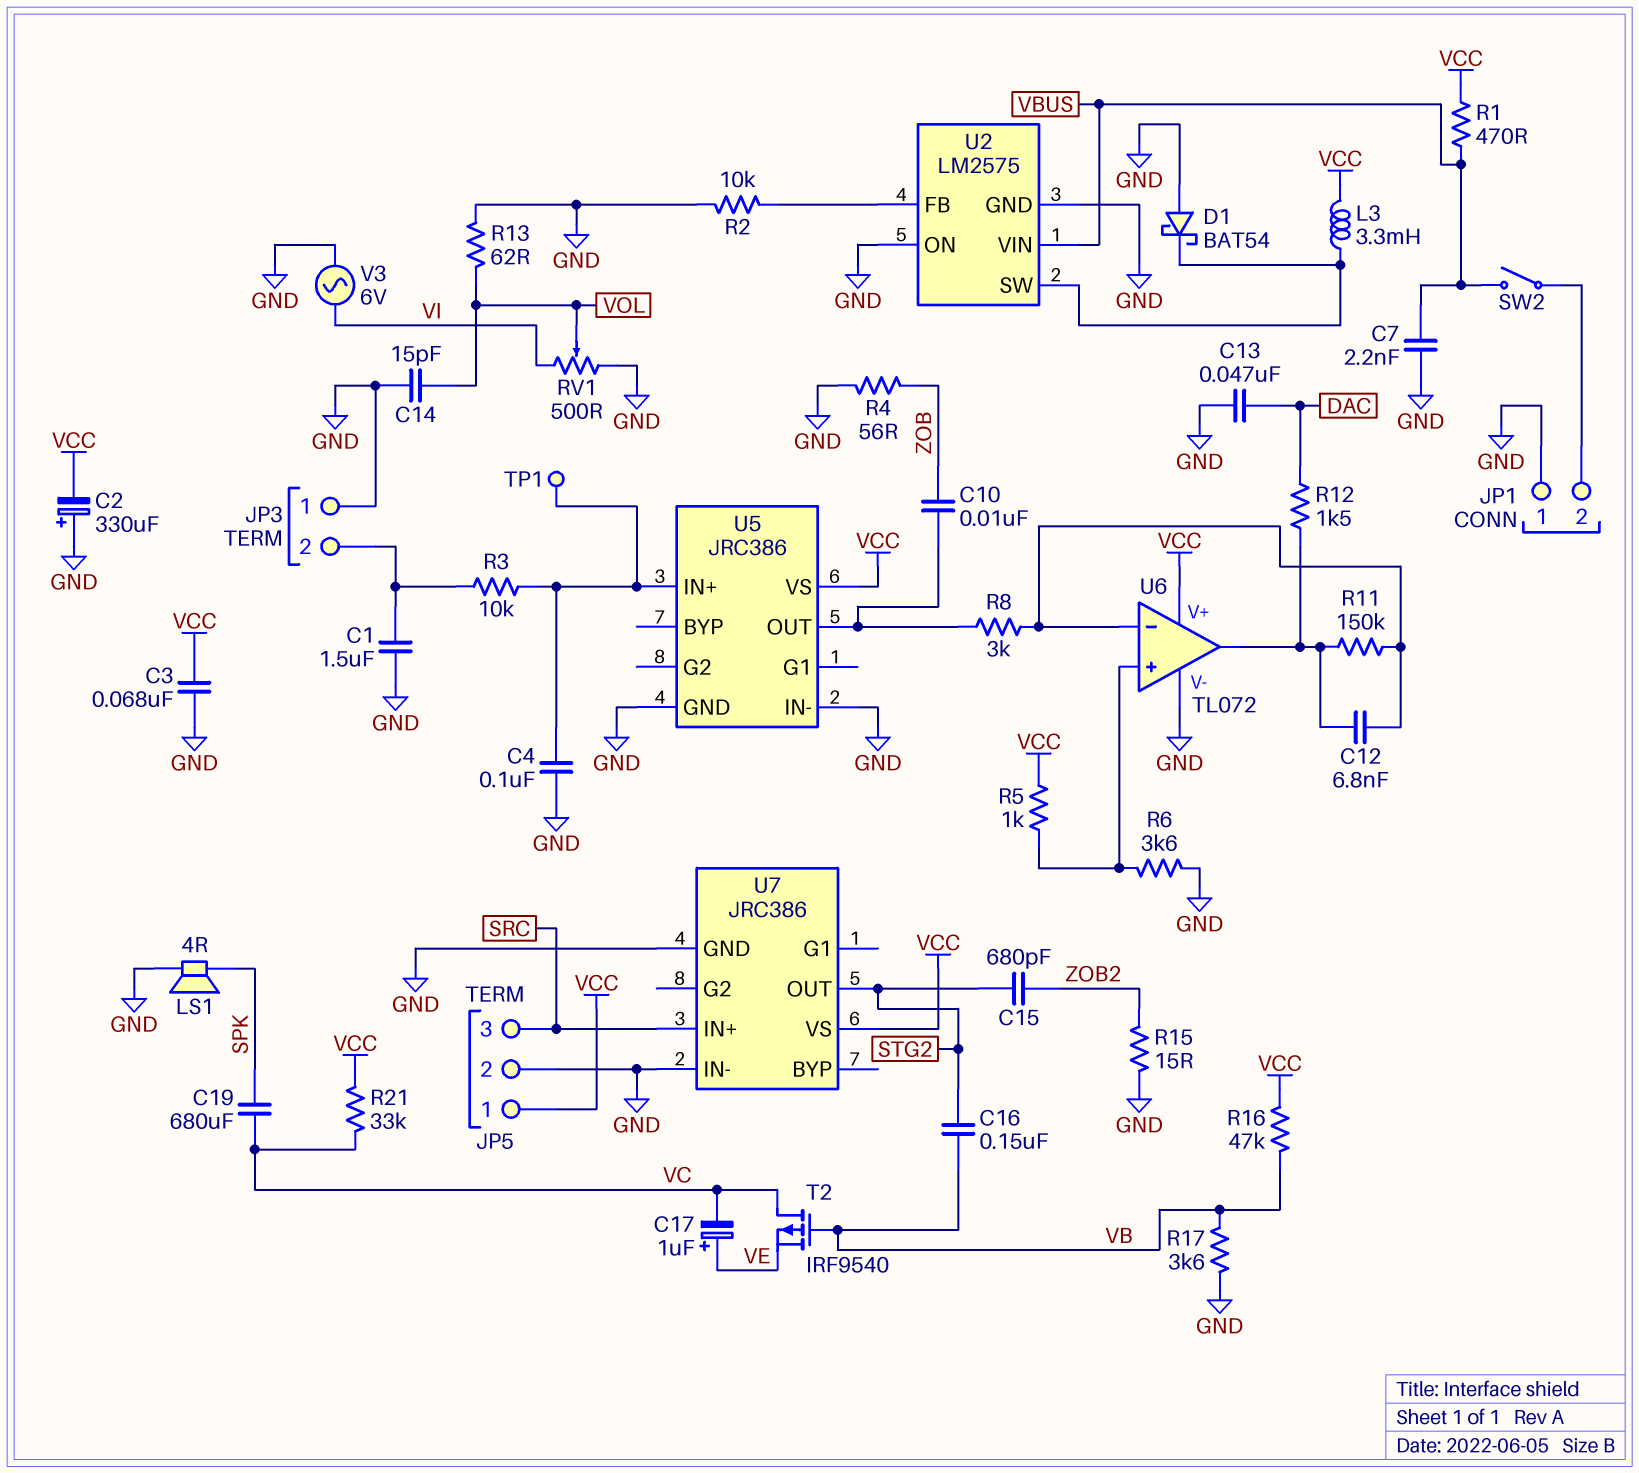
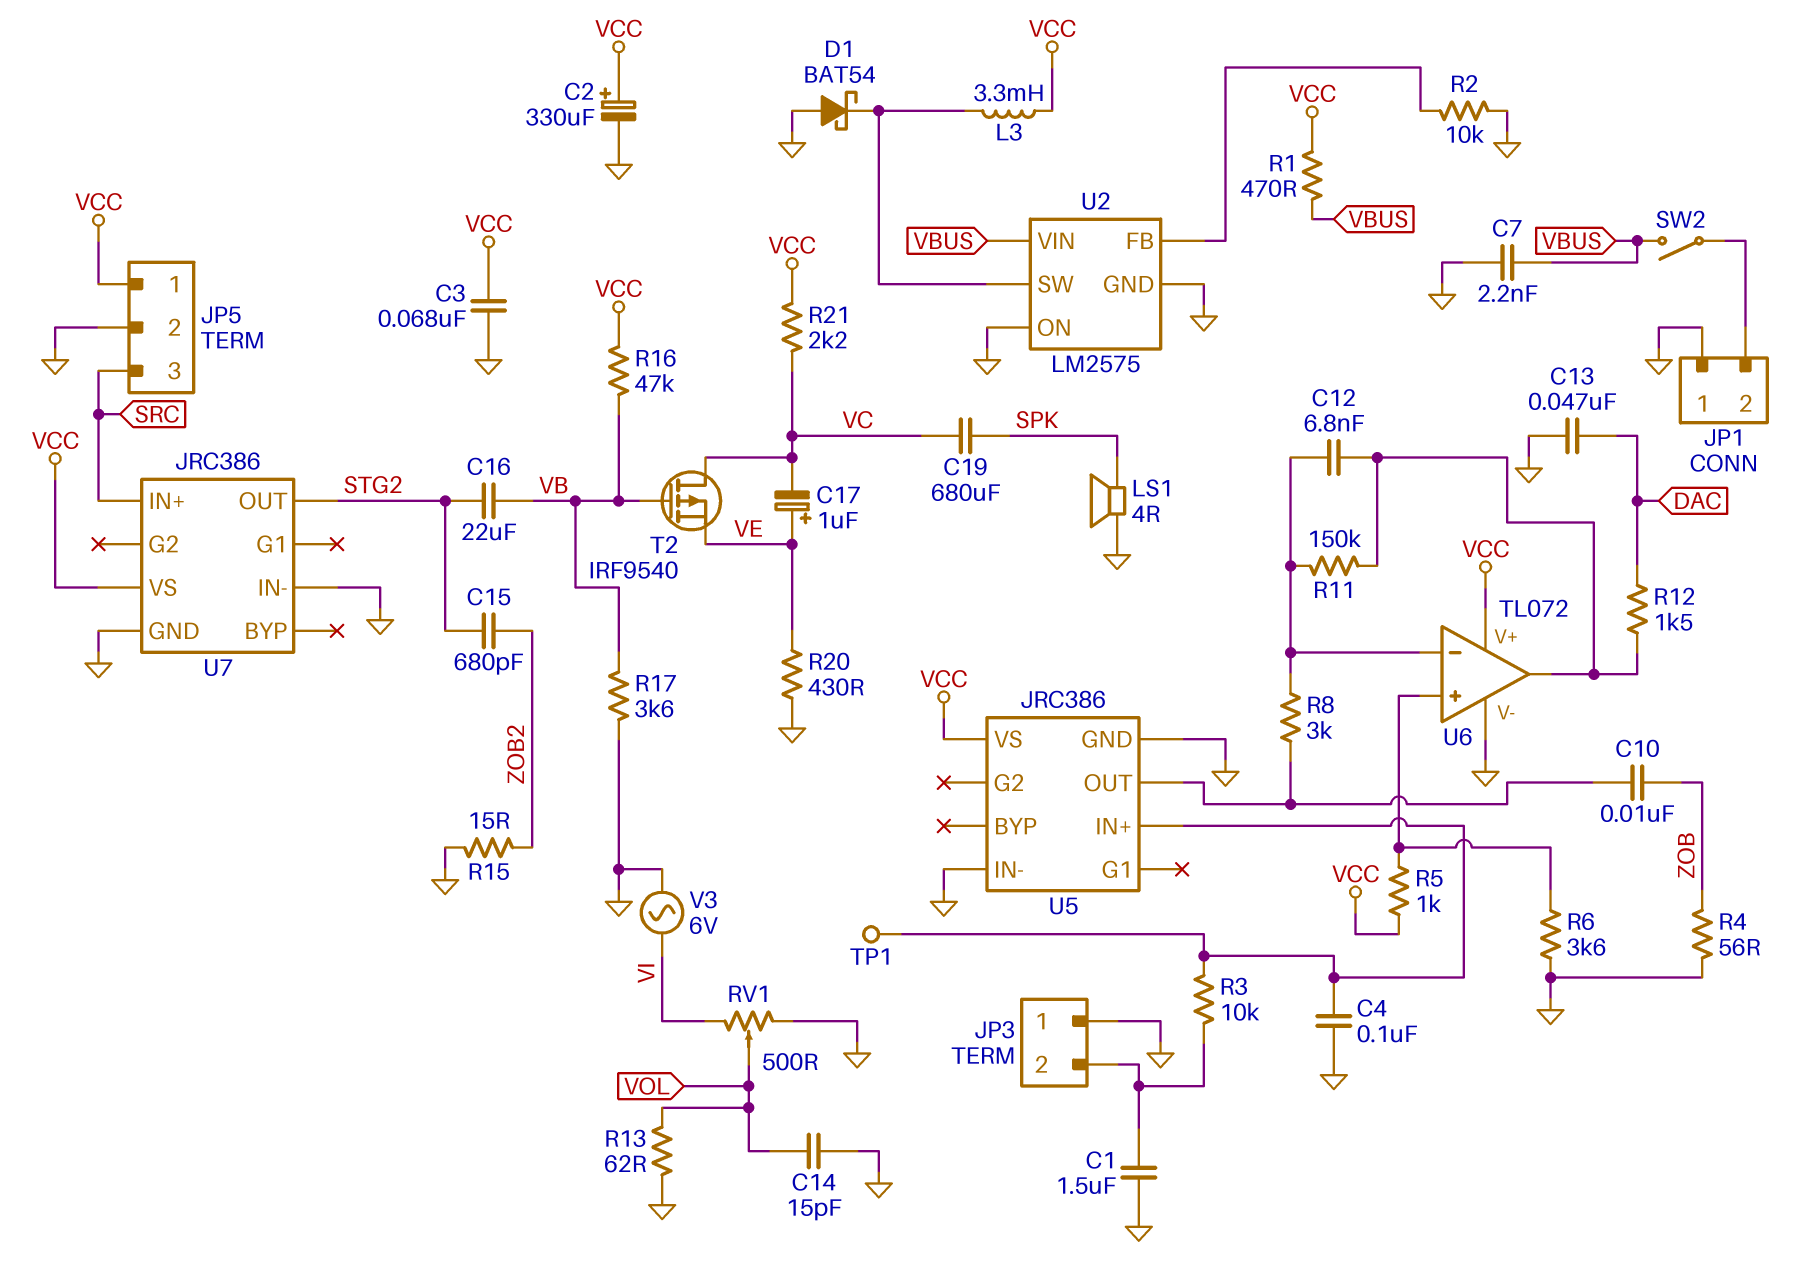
C2: 330uF (plus GND, minus VCC) -> 330uF (plus VCC, minus GND)
C16: 150nF (STG2, VB) -> 22uF (STG2, VB)
R20: none -> 430 (GND, VE)
R21: 33k (VC, VCC) -> 2.2k (VC, VCC)

